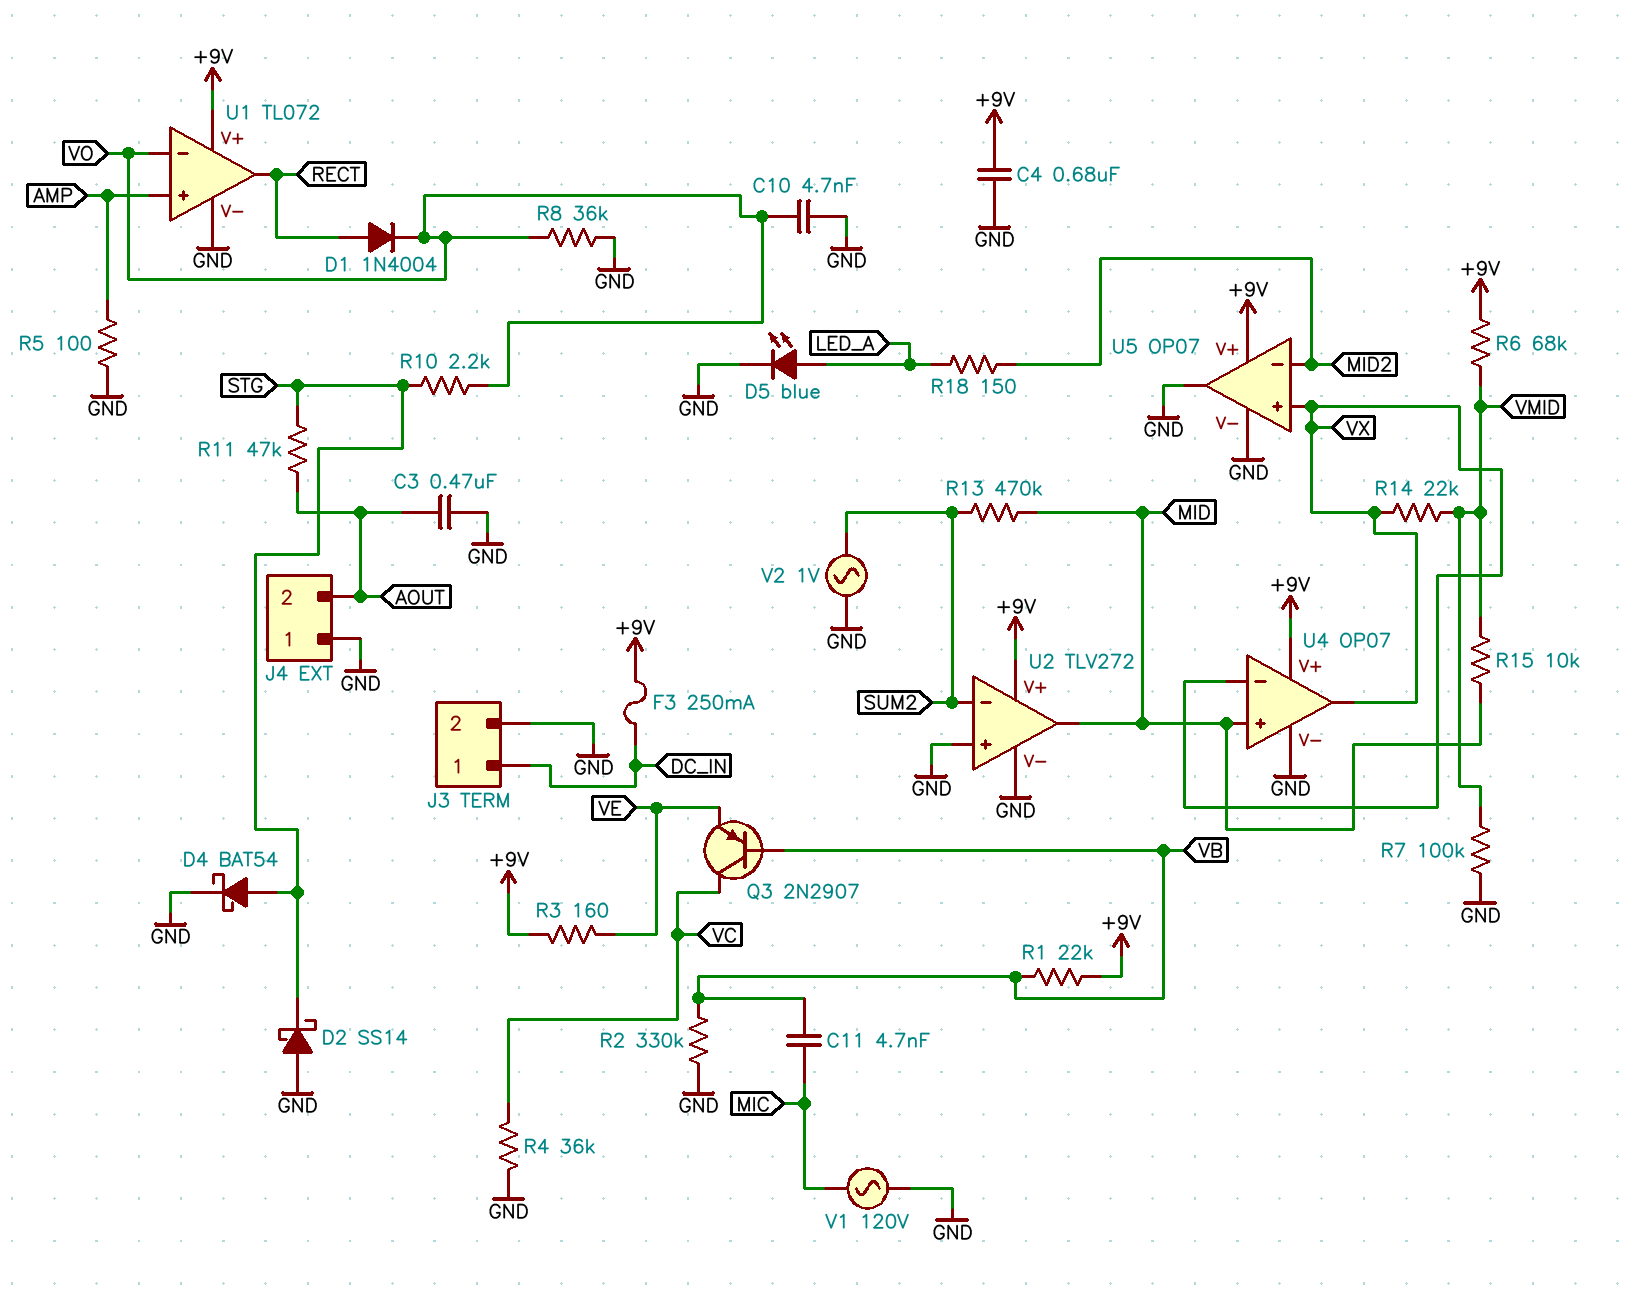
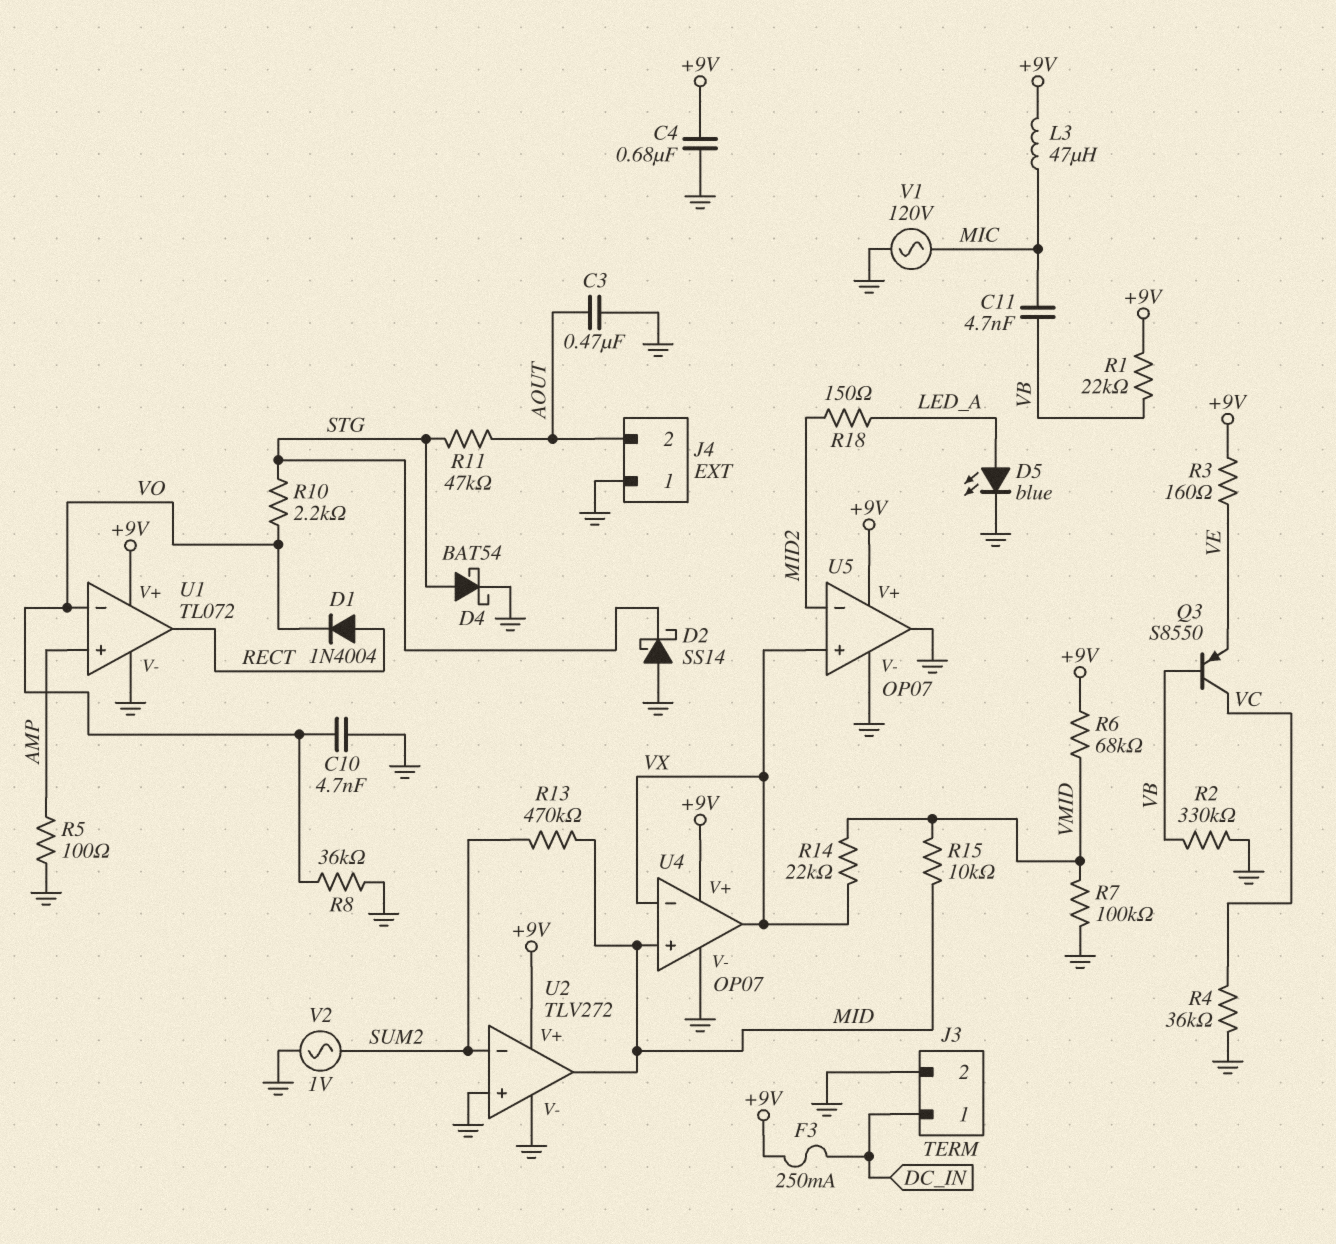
L3: none -> 47uH (+9V, MIC)
Q3: PNP 2N2907 (B VB, C VC, E VE) -> PNP S8550 (B VB, C VC, E VE)

